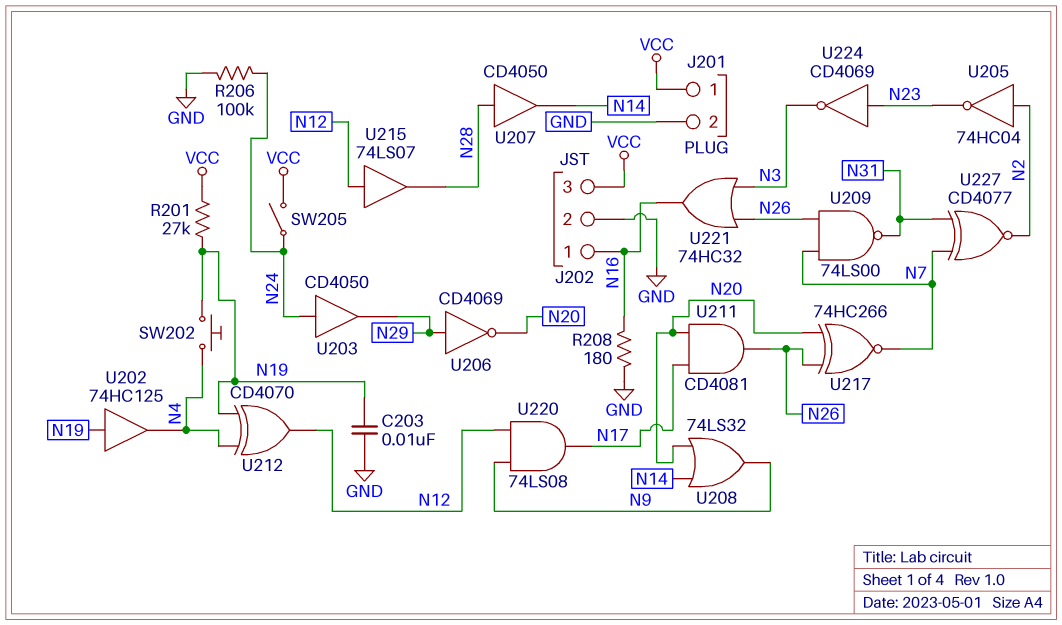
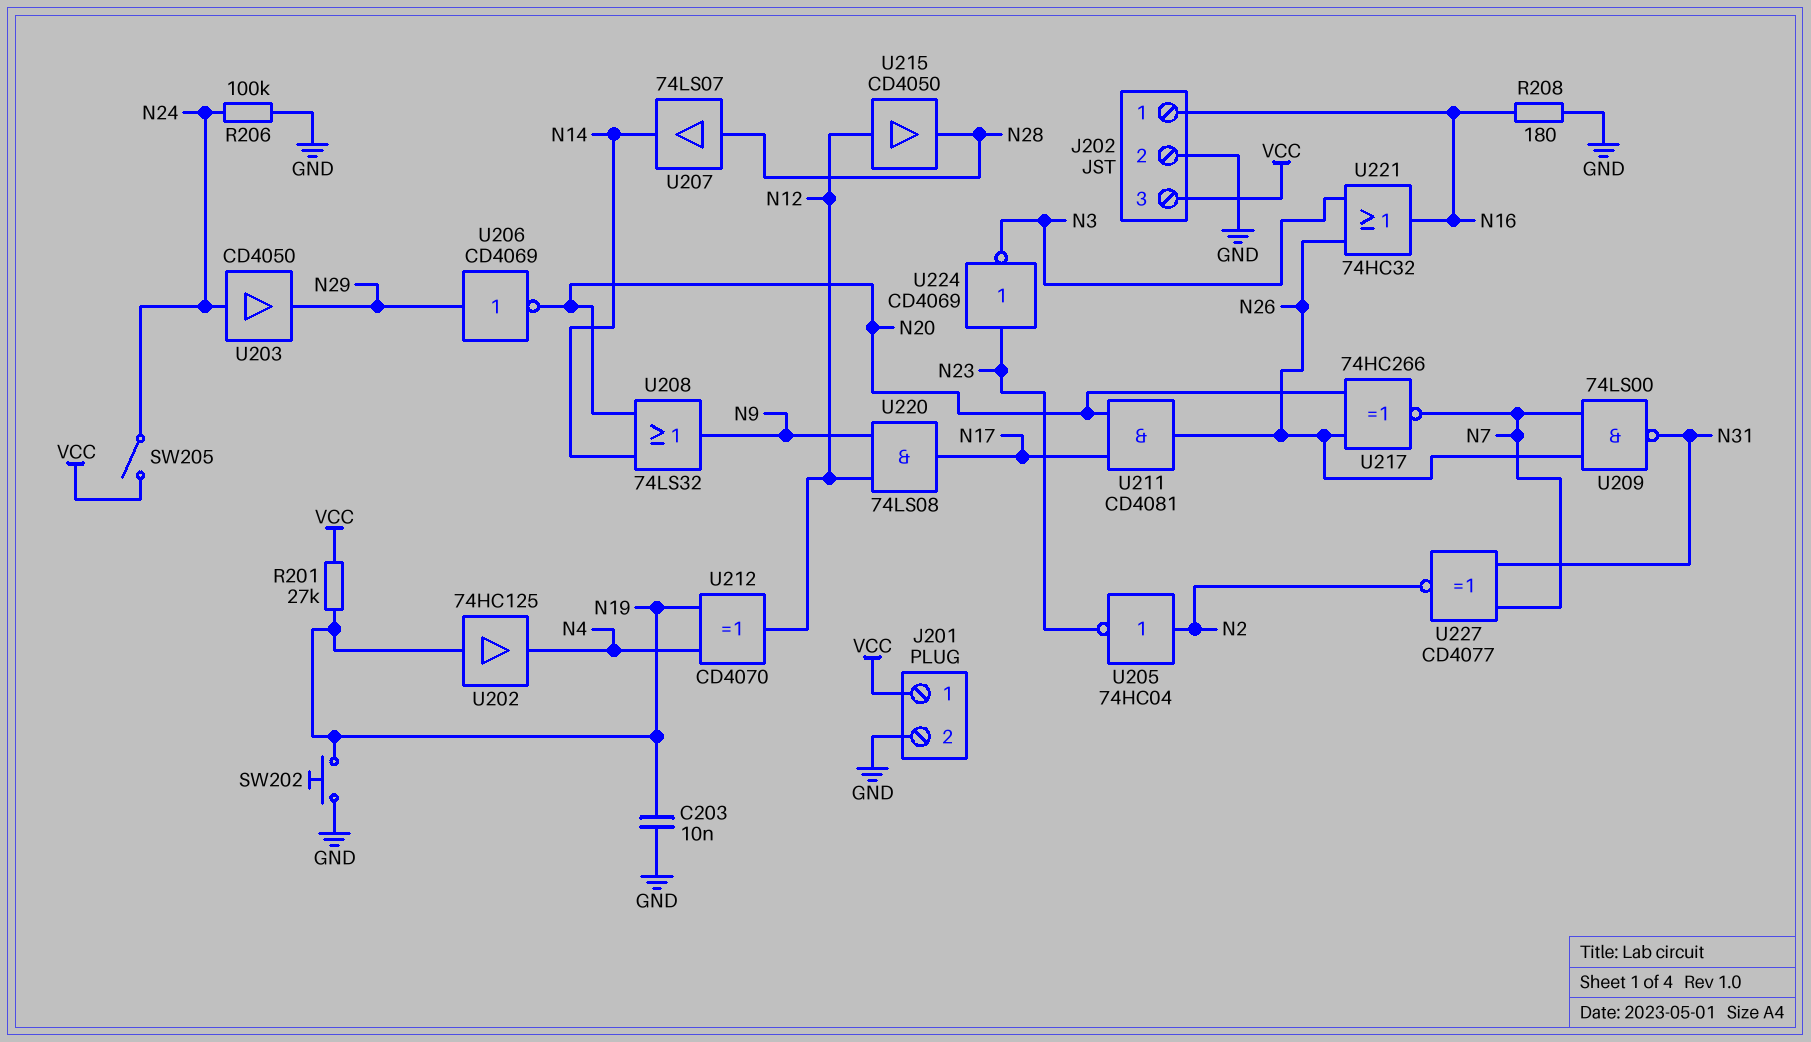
SW202: button (N4, N19) -> button (GND, N19)
U207: buffer CD4050 (in N28, out N14) -> buffer 74LS07 (in N28, out N14)
U215: buffer 74LS07 (in N12, out N28) -> buffer CD4050 (in N12, out N28)

